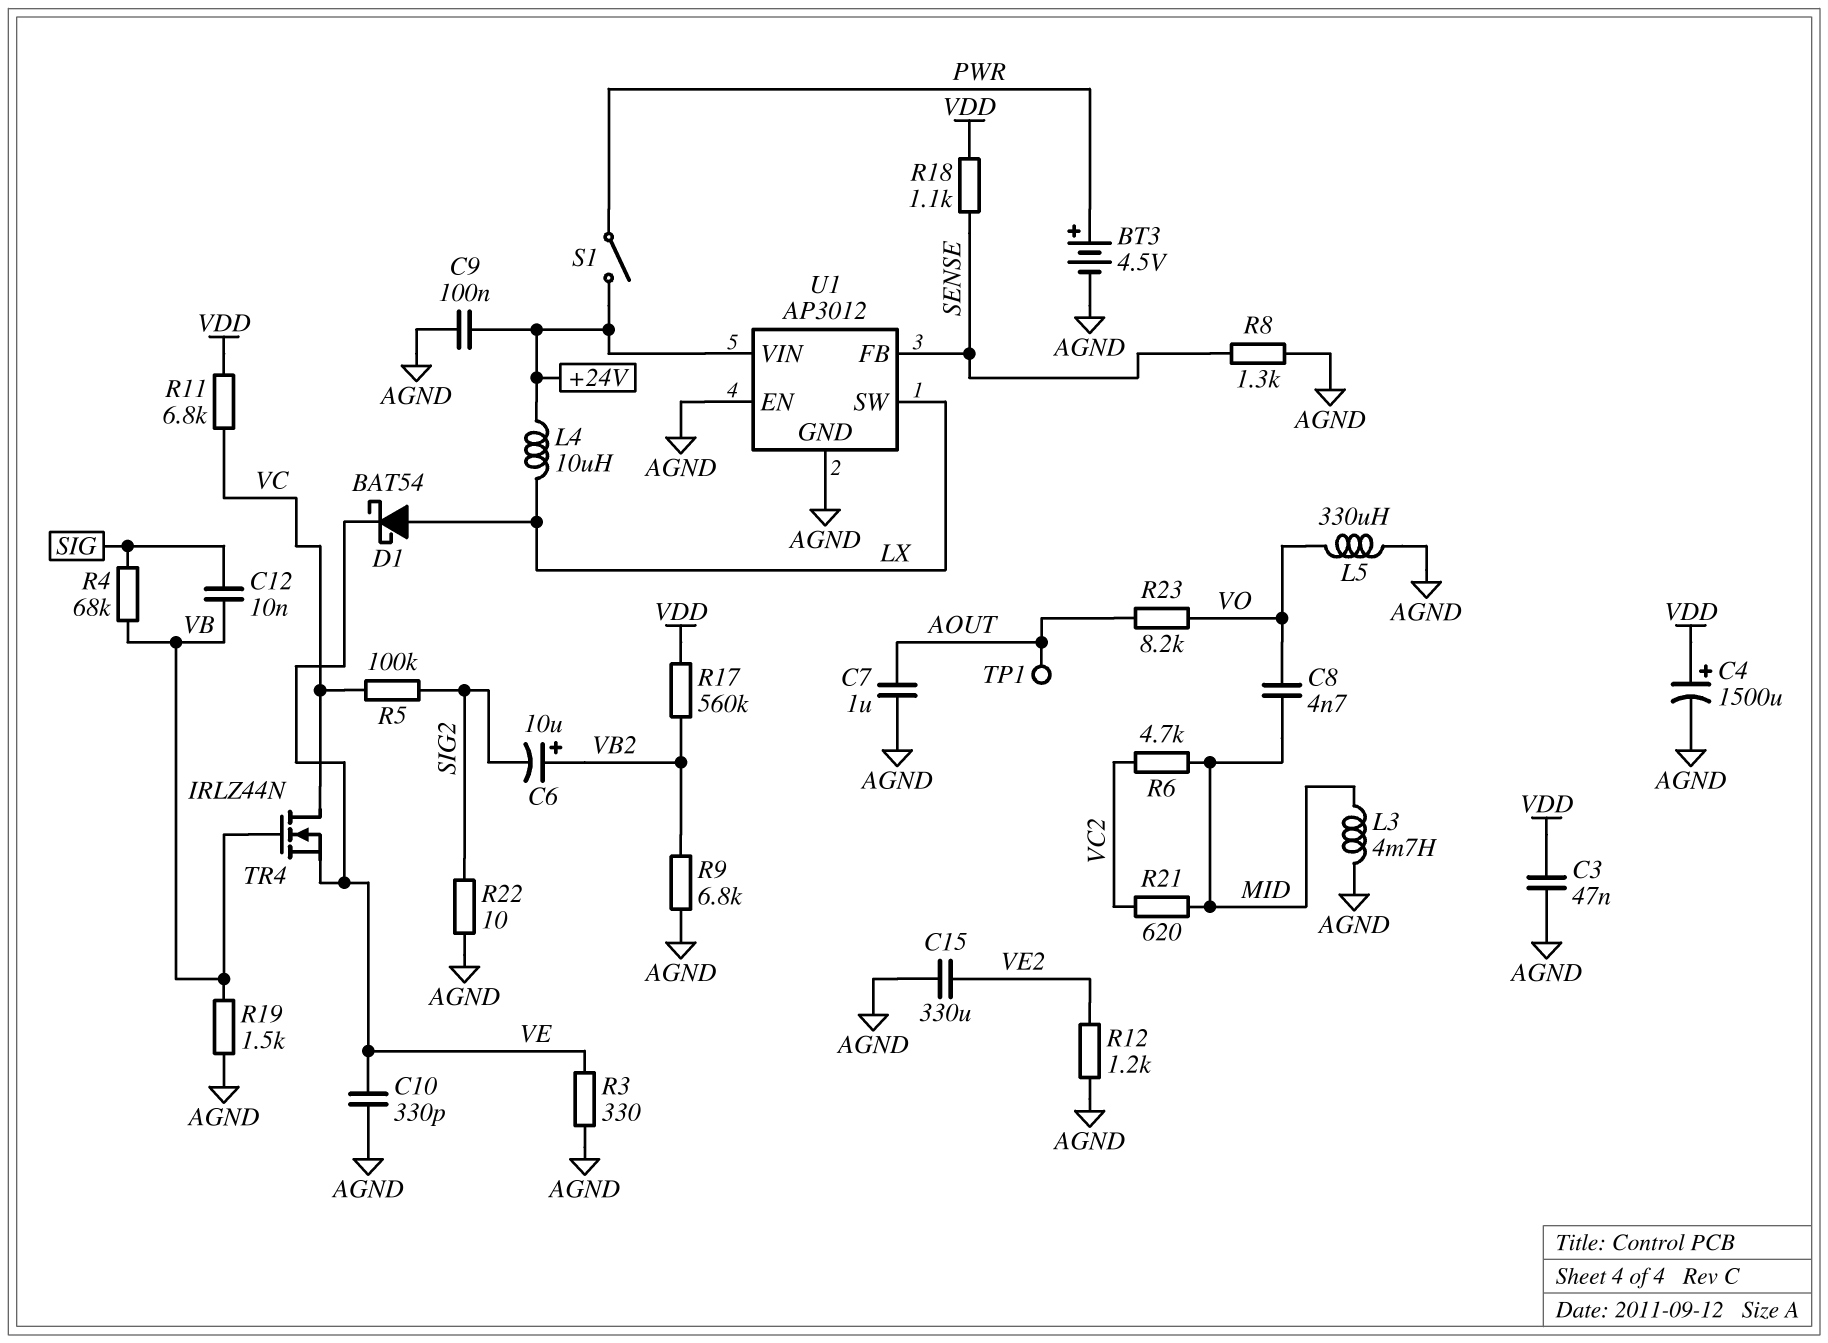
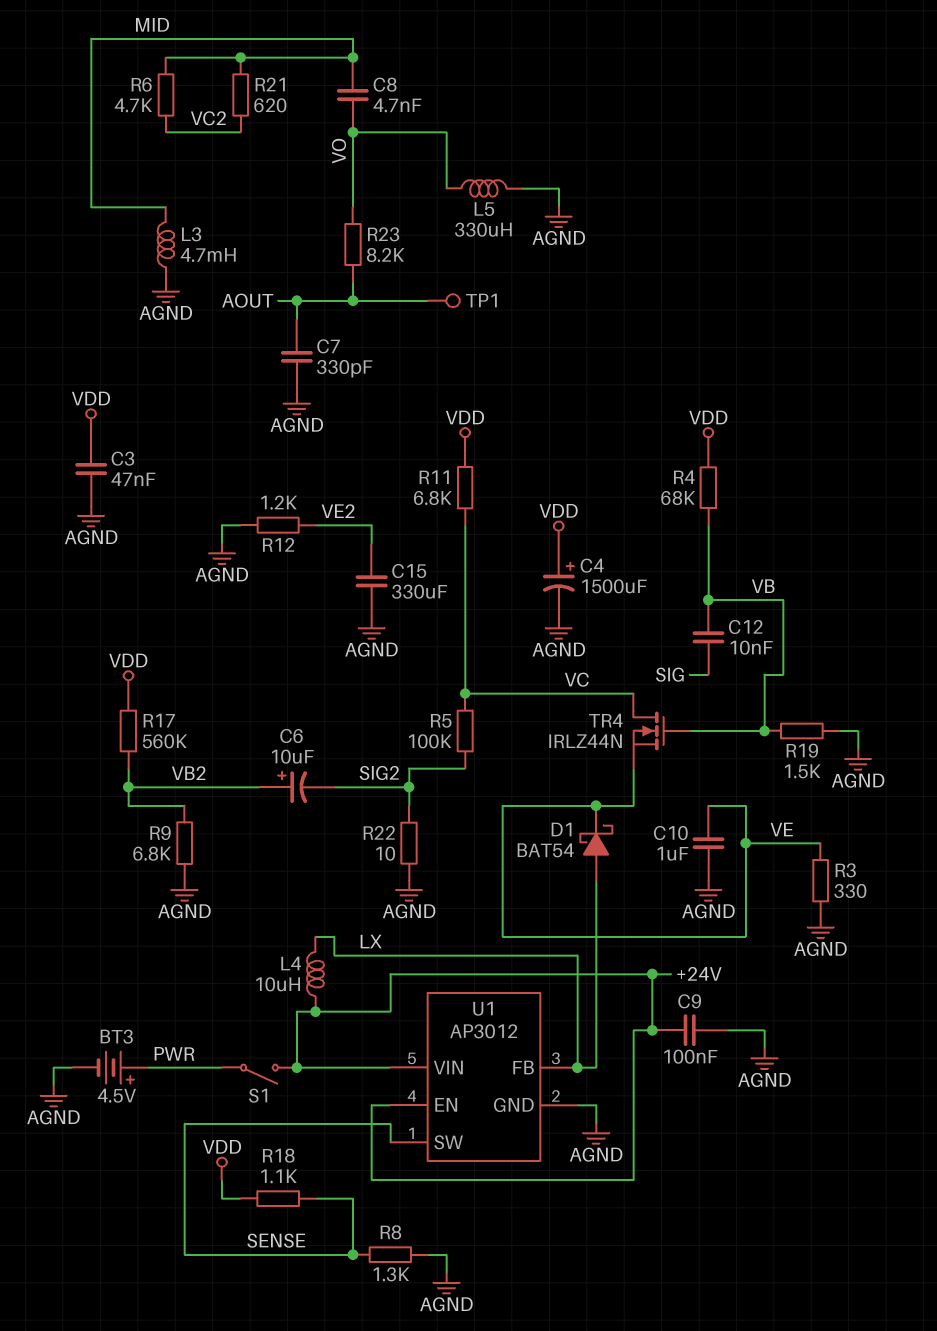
C7: 1uF (AGND, AOUT) -> 330pF (AGND, AOUT)
C10: 330pF (AGND, VE) -> 1uF (AGND, VE)
R4: 68k (SIG, VB) -> 68k (VB, VDD)
U1 pin EN: AGND -> +24V
U1 pin FB: SENSE -> LX
U1 pin SW: LX -> SENSE

